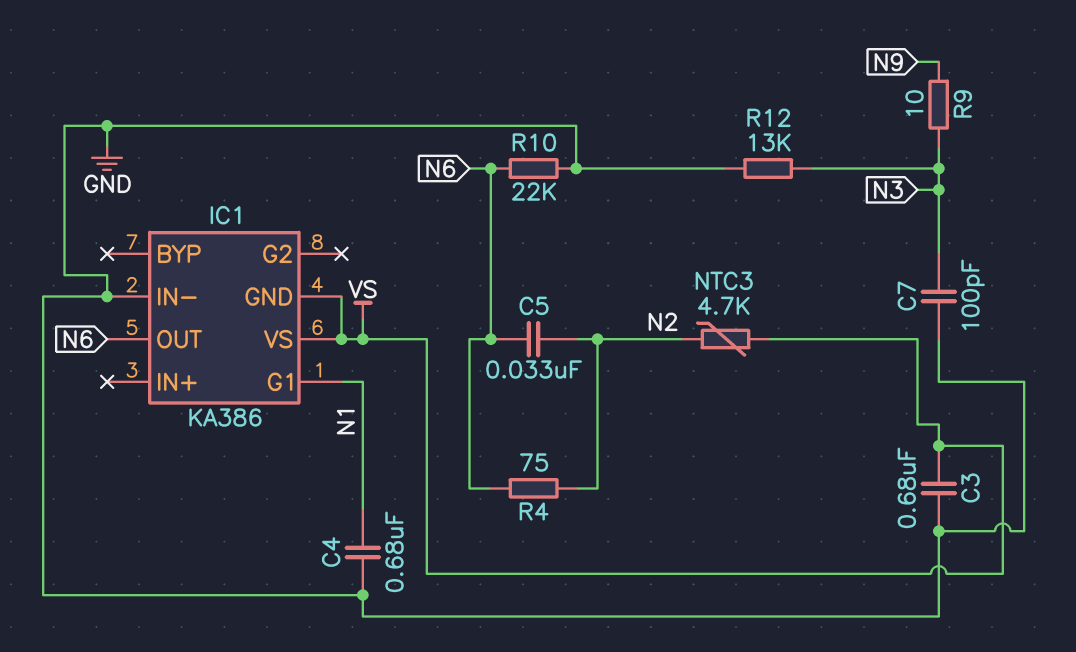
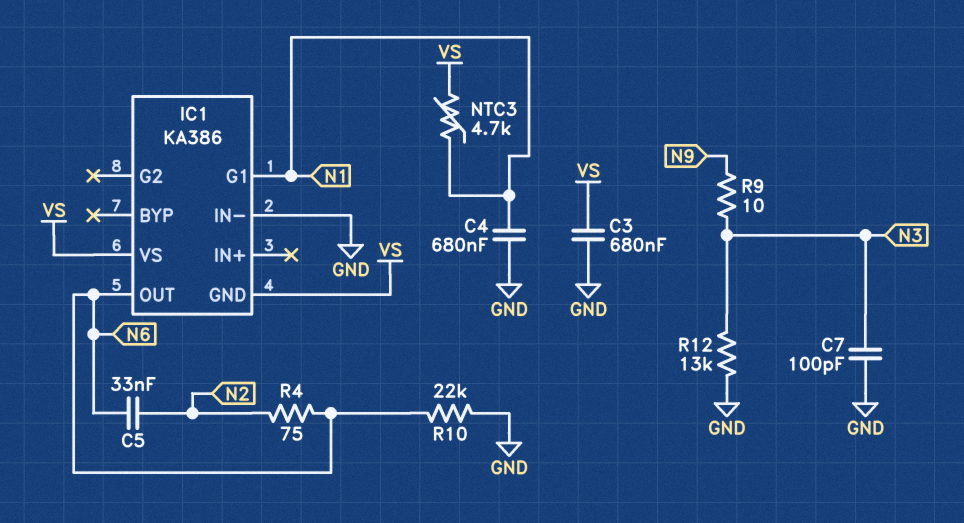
NTC3: 4.7k (N2, VS) -> 4.7k (N1, VS)

